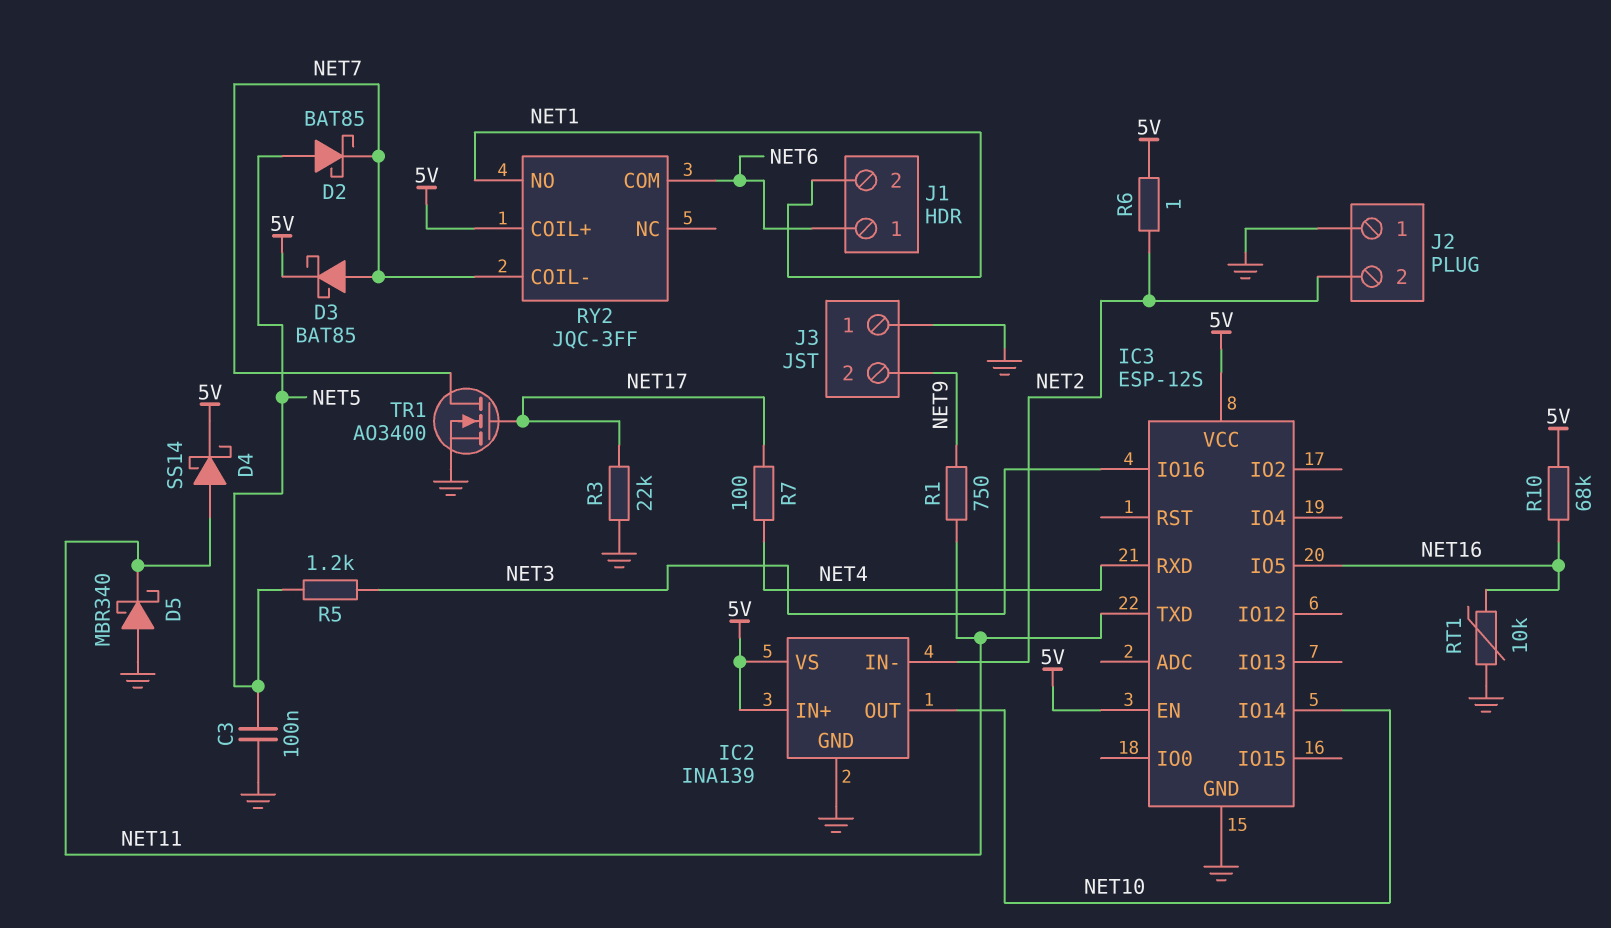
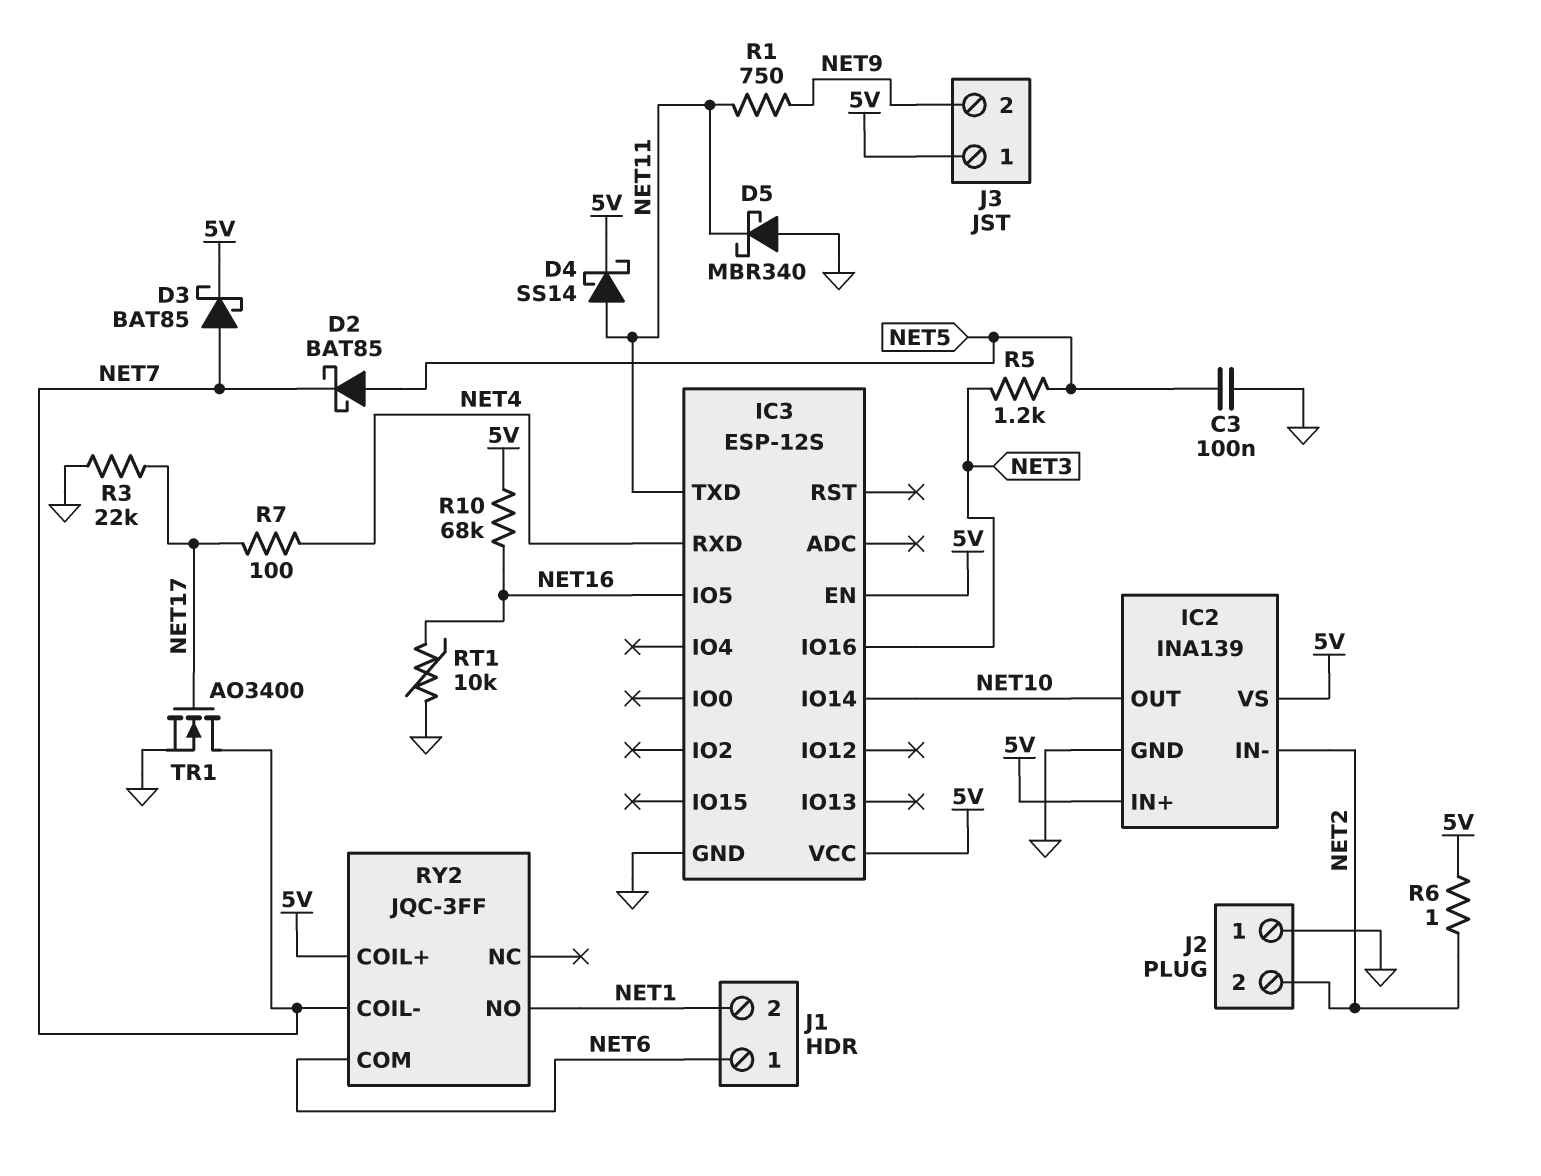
J3 pin 1: GND -> 5V

